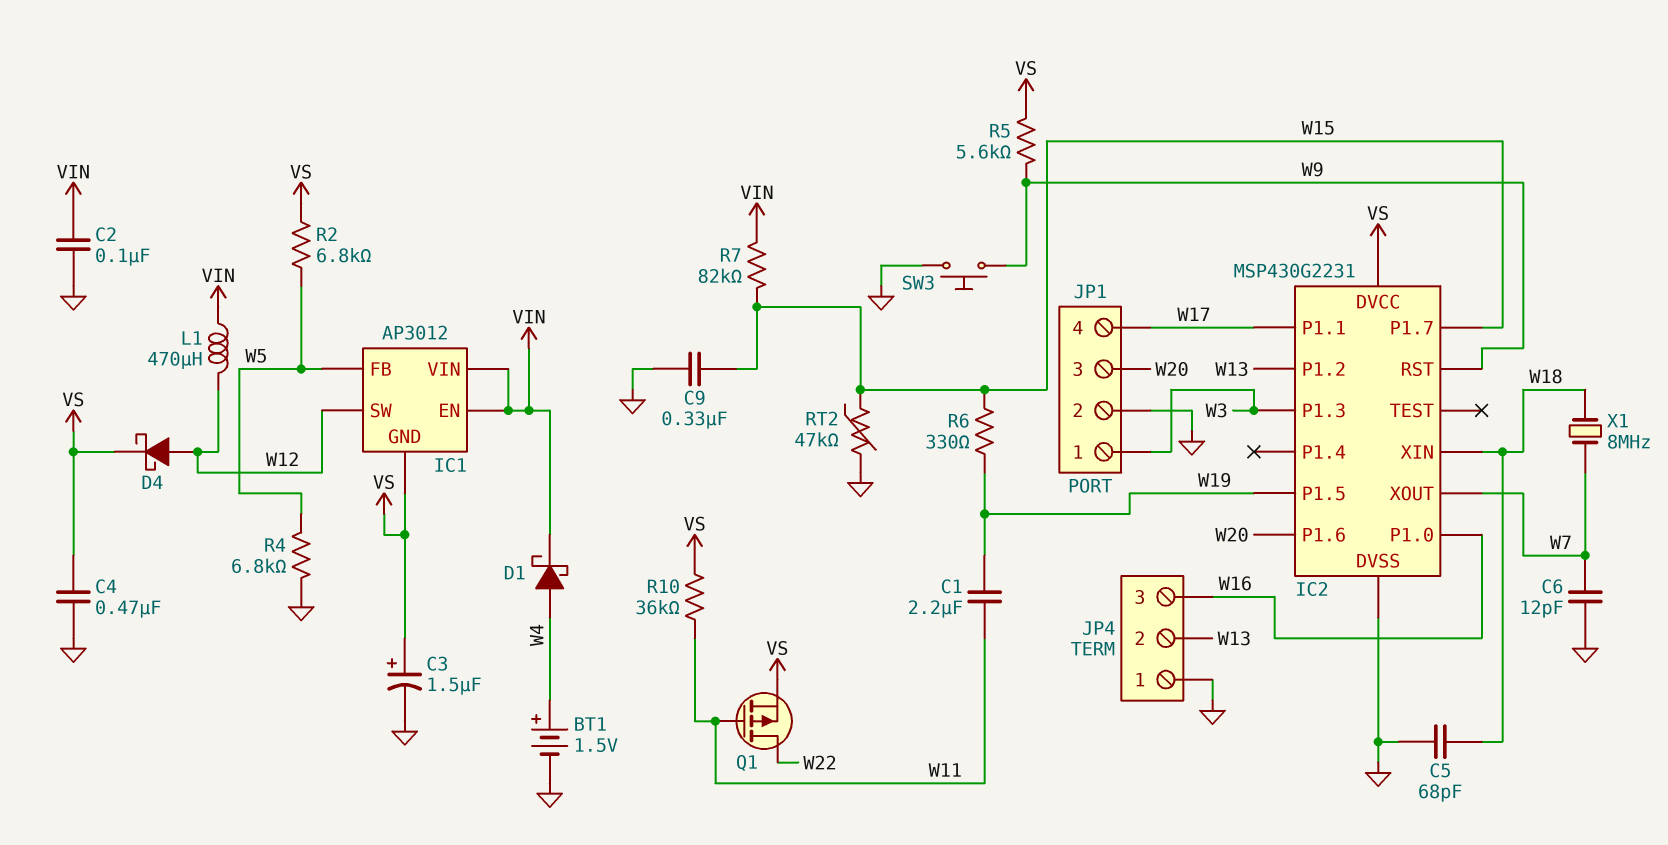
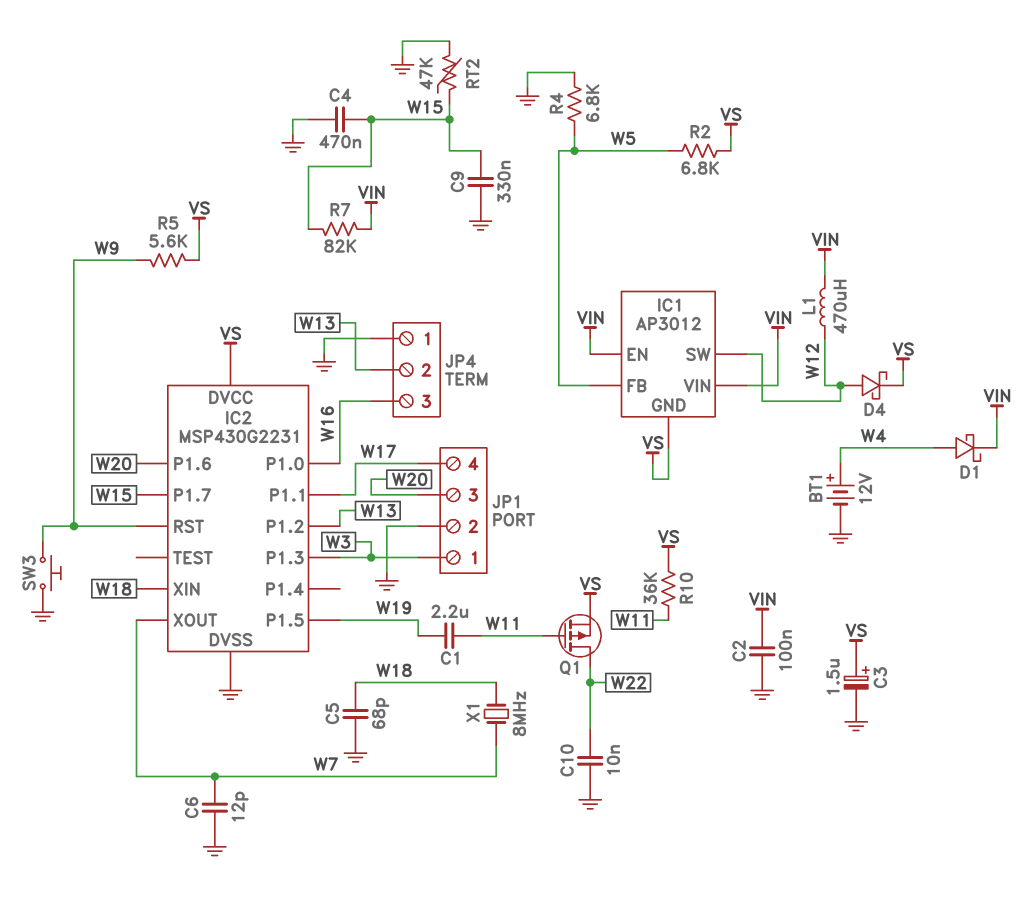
BT1: 1.5V (plus W4, minus GND) -> 12V (plus W4, minus GND)
C4: 470nF (GND, VS) -> 470nF (GND, W15)
C10: none -> 10nF (GND, W22)
R6: 330 (W15, W19) -> none

